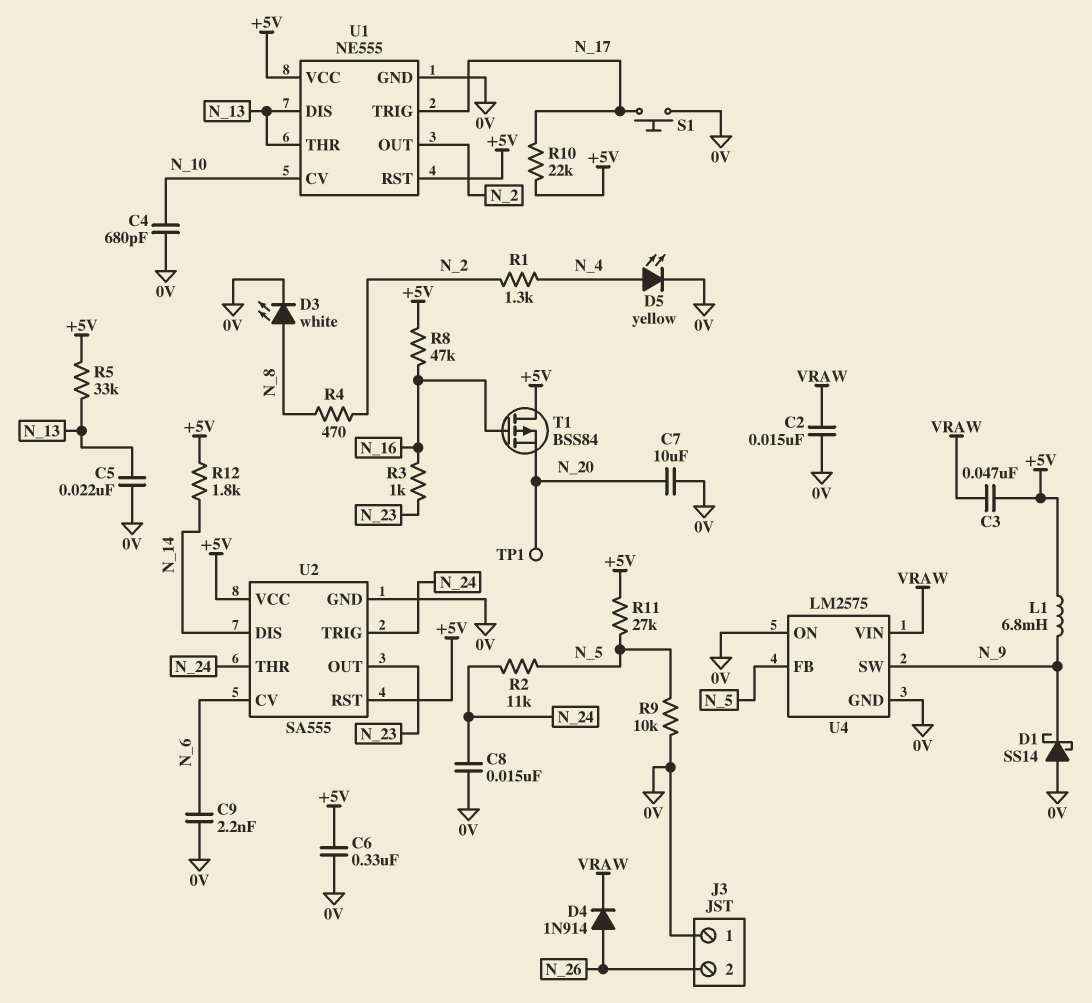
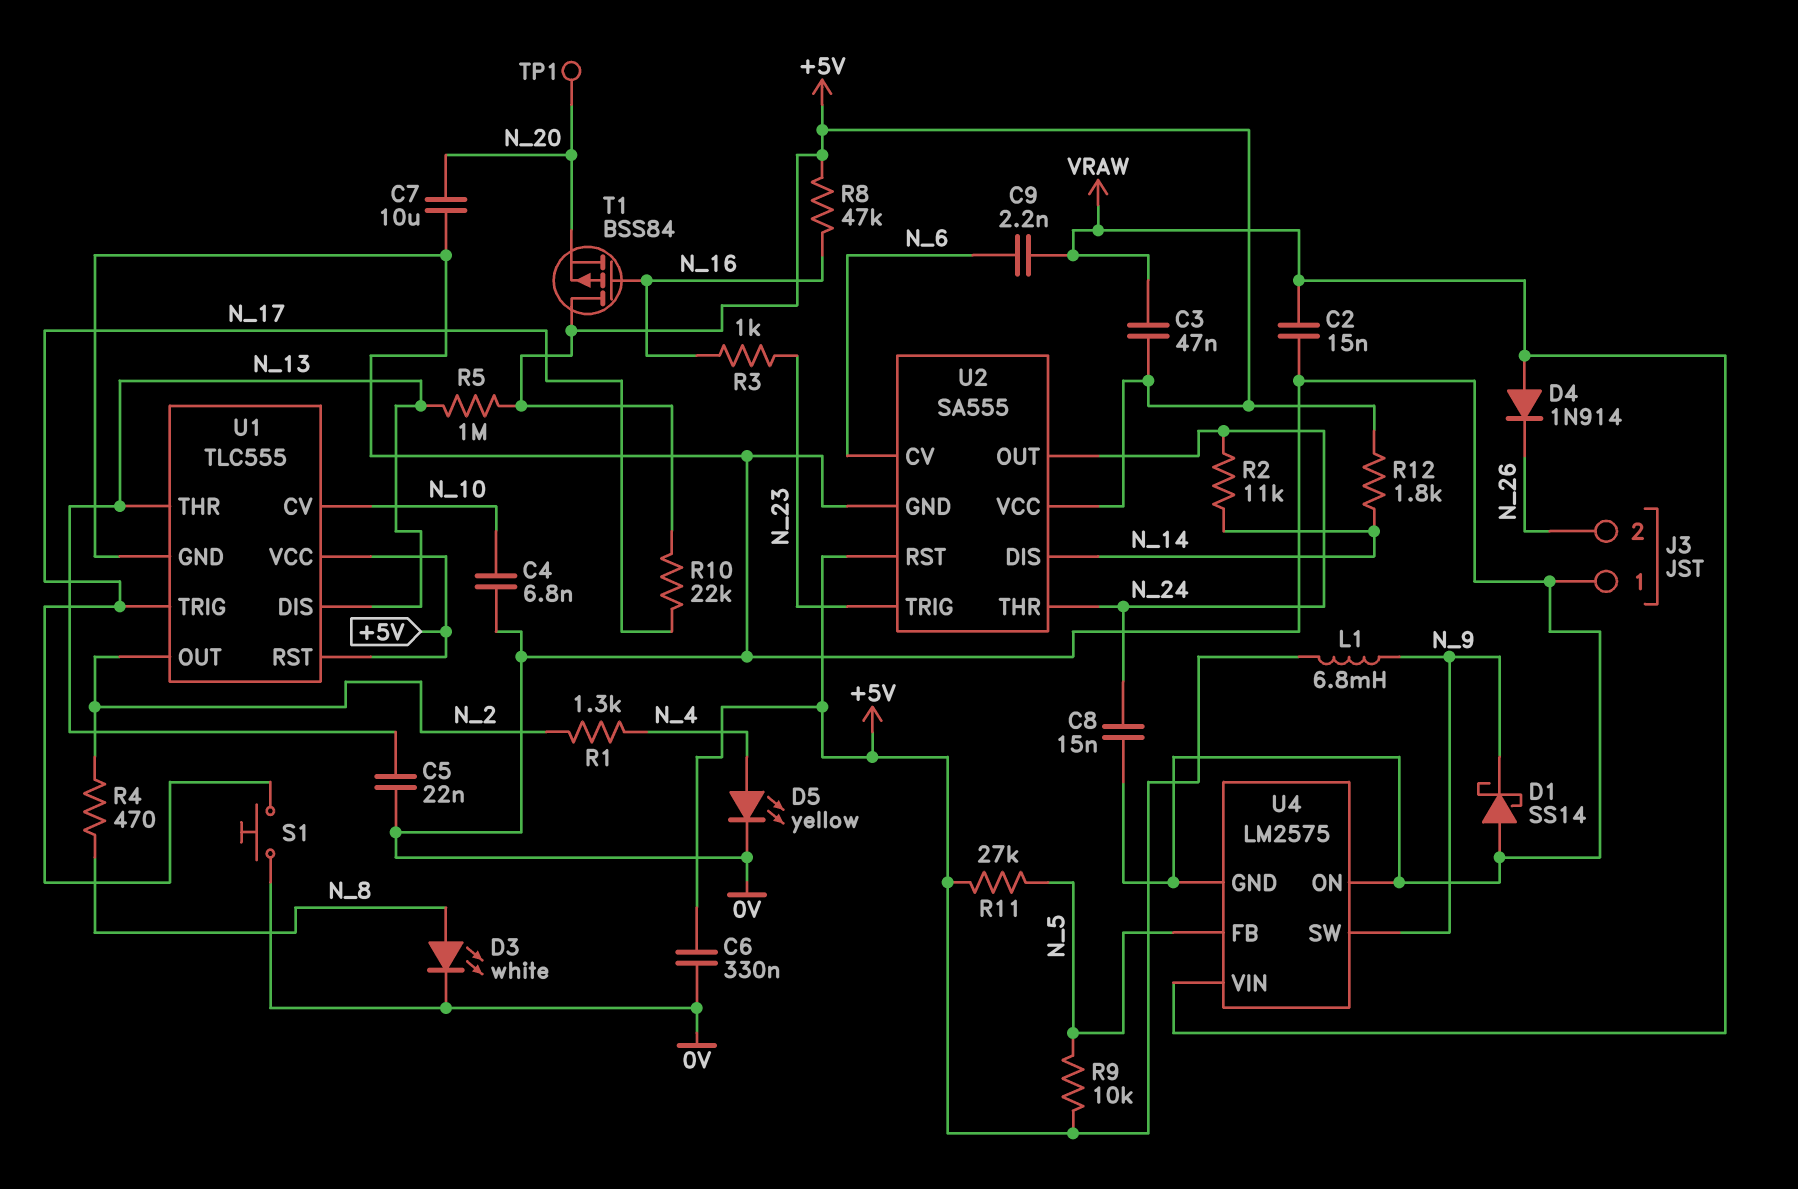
C4: 680pF (0V, N_10) -> 6.8nF (0V, N_10)
C9: 2.2nF (0V, N_6) -> 2.2nF (N_6, VRAW)
D4: diode 1N914 (A N_26, K VRAW) -> diode 1N914 (A VRAW, K N_26)
R2: 11k (N_5, N_24) -> 11k (N_14, N_24)
R5: 33k (+5V, N_13) -> 1M (+5V, N_13)
R9: 10k (0V, N_5) -> 10k (+5V, N_5)
U1: NE555 -> TLC555
U2 pin OUT: N_23 -> N_24
U2 pin TRIG: N_24 -> N_23

